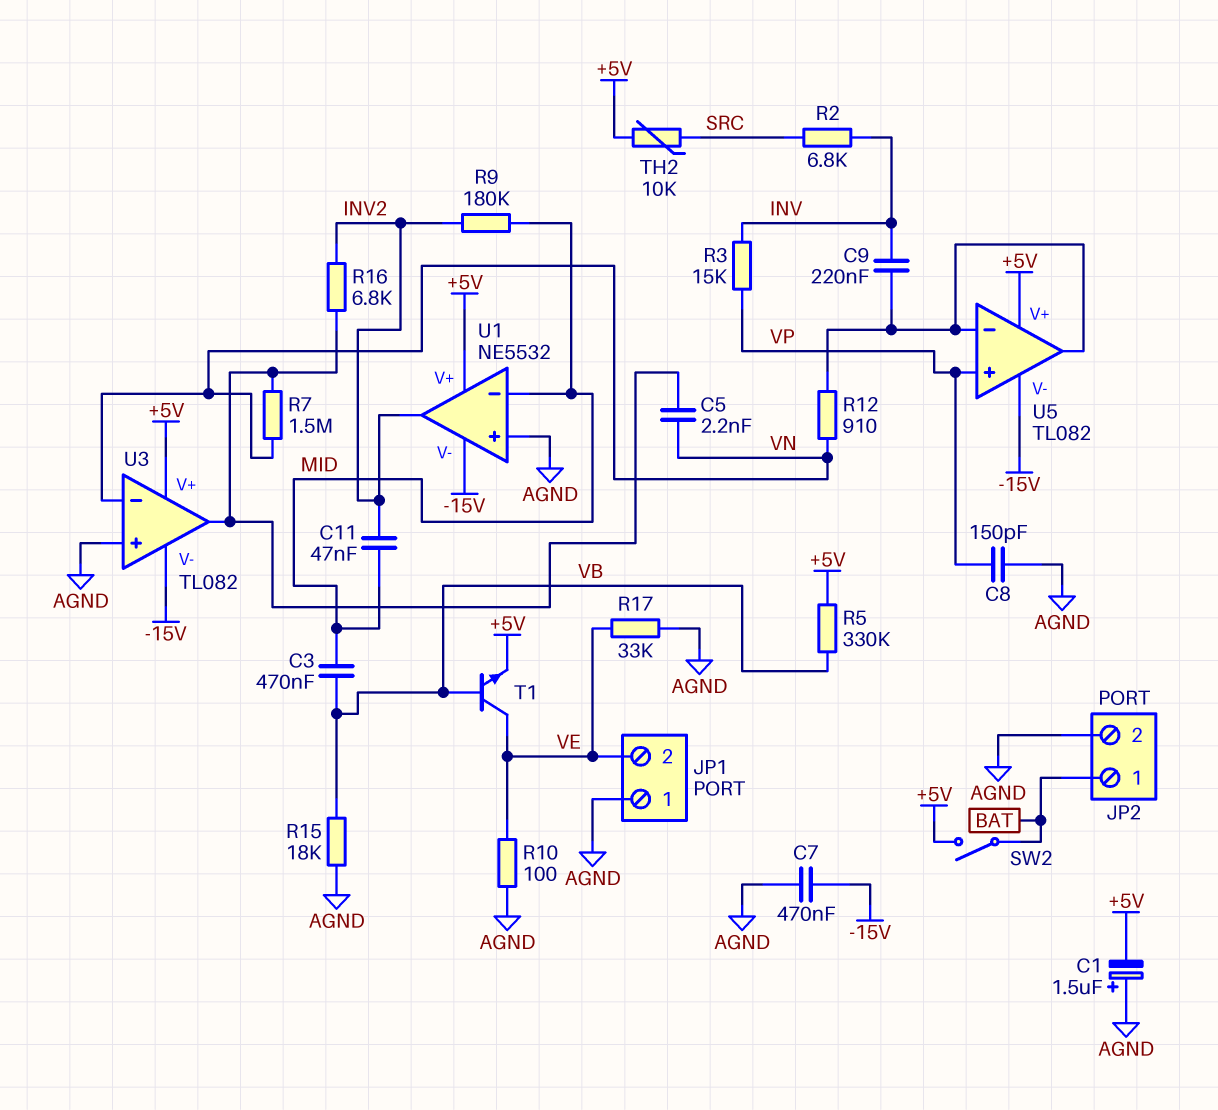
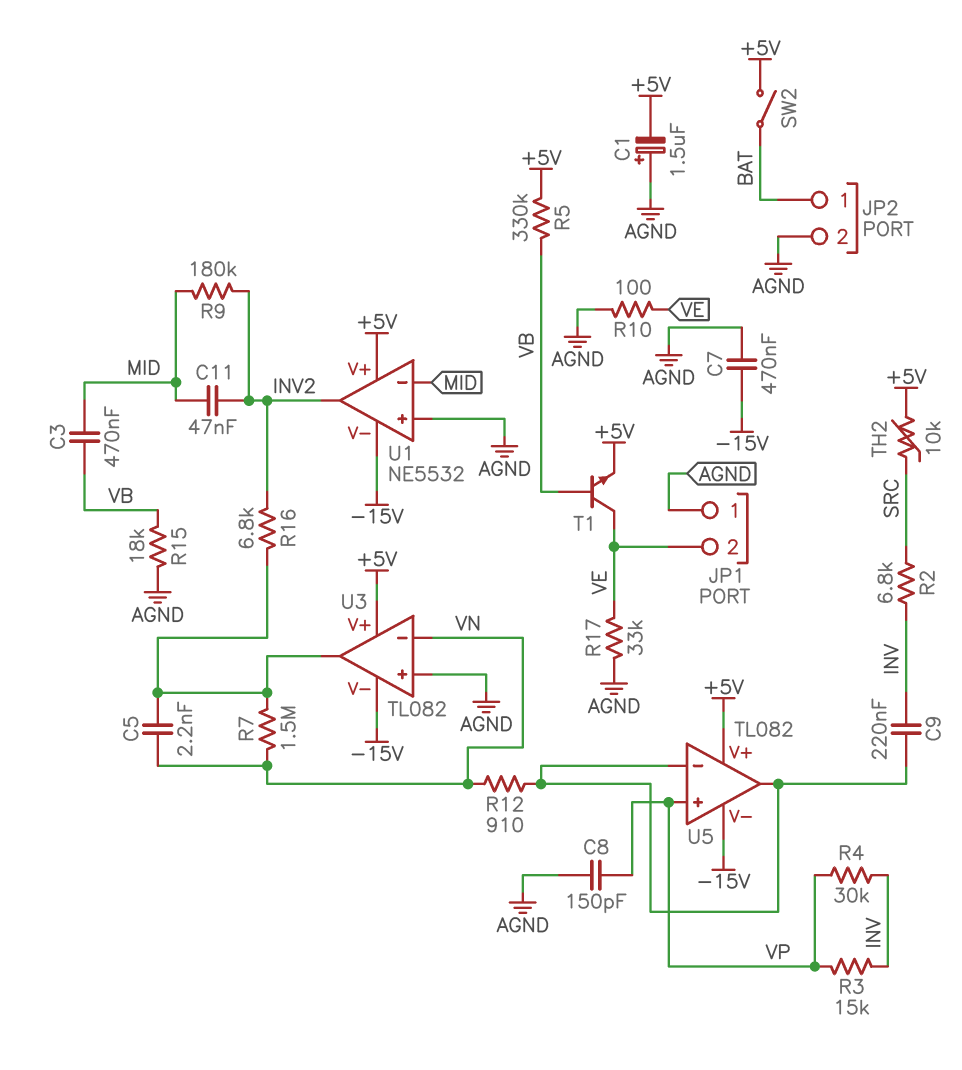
R4: none -> 30k (INV, VP)

